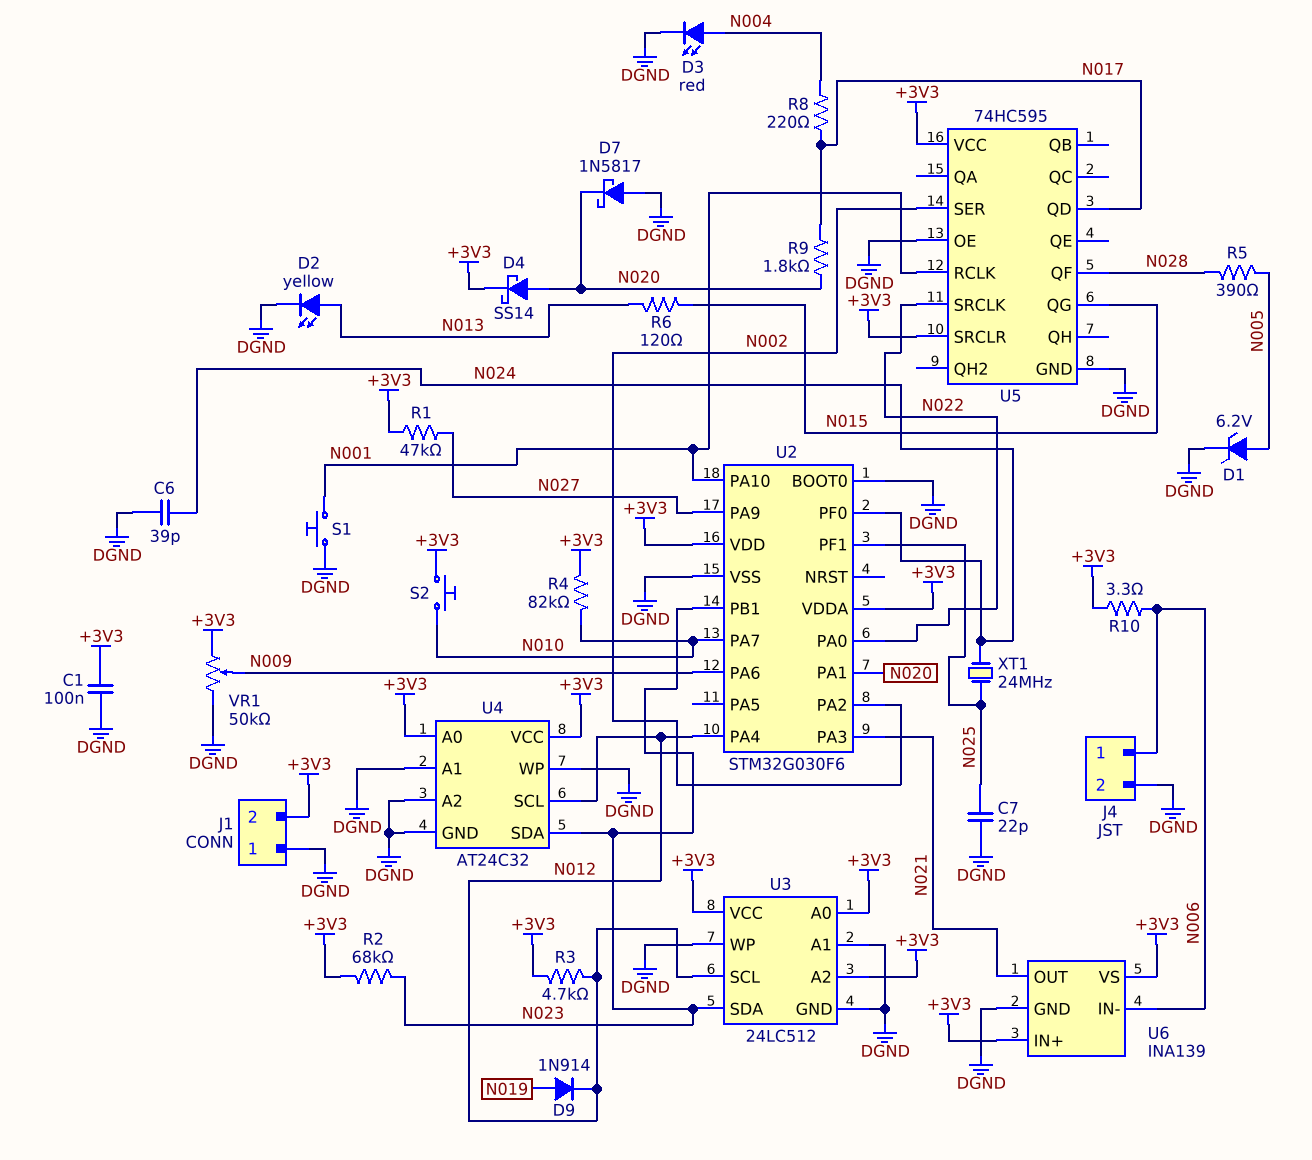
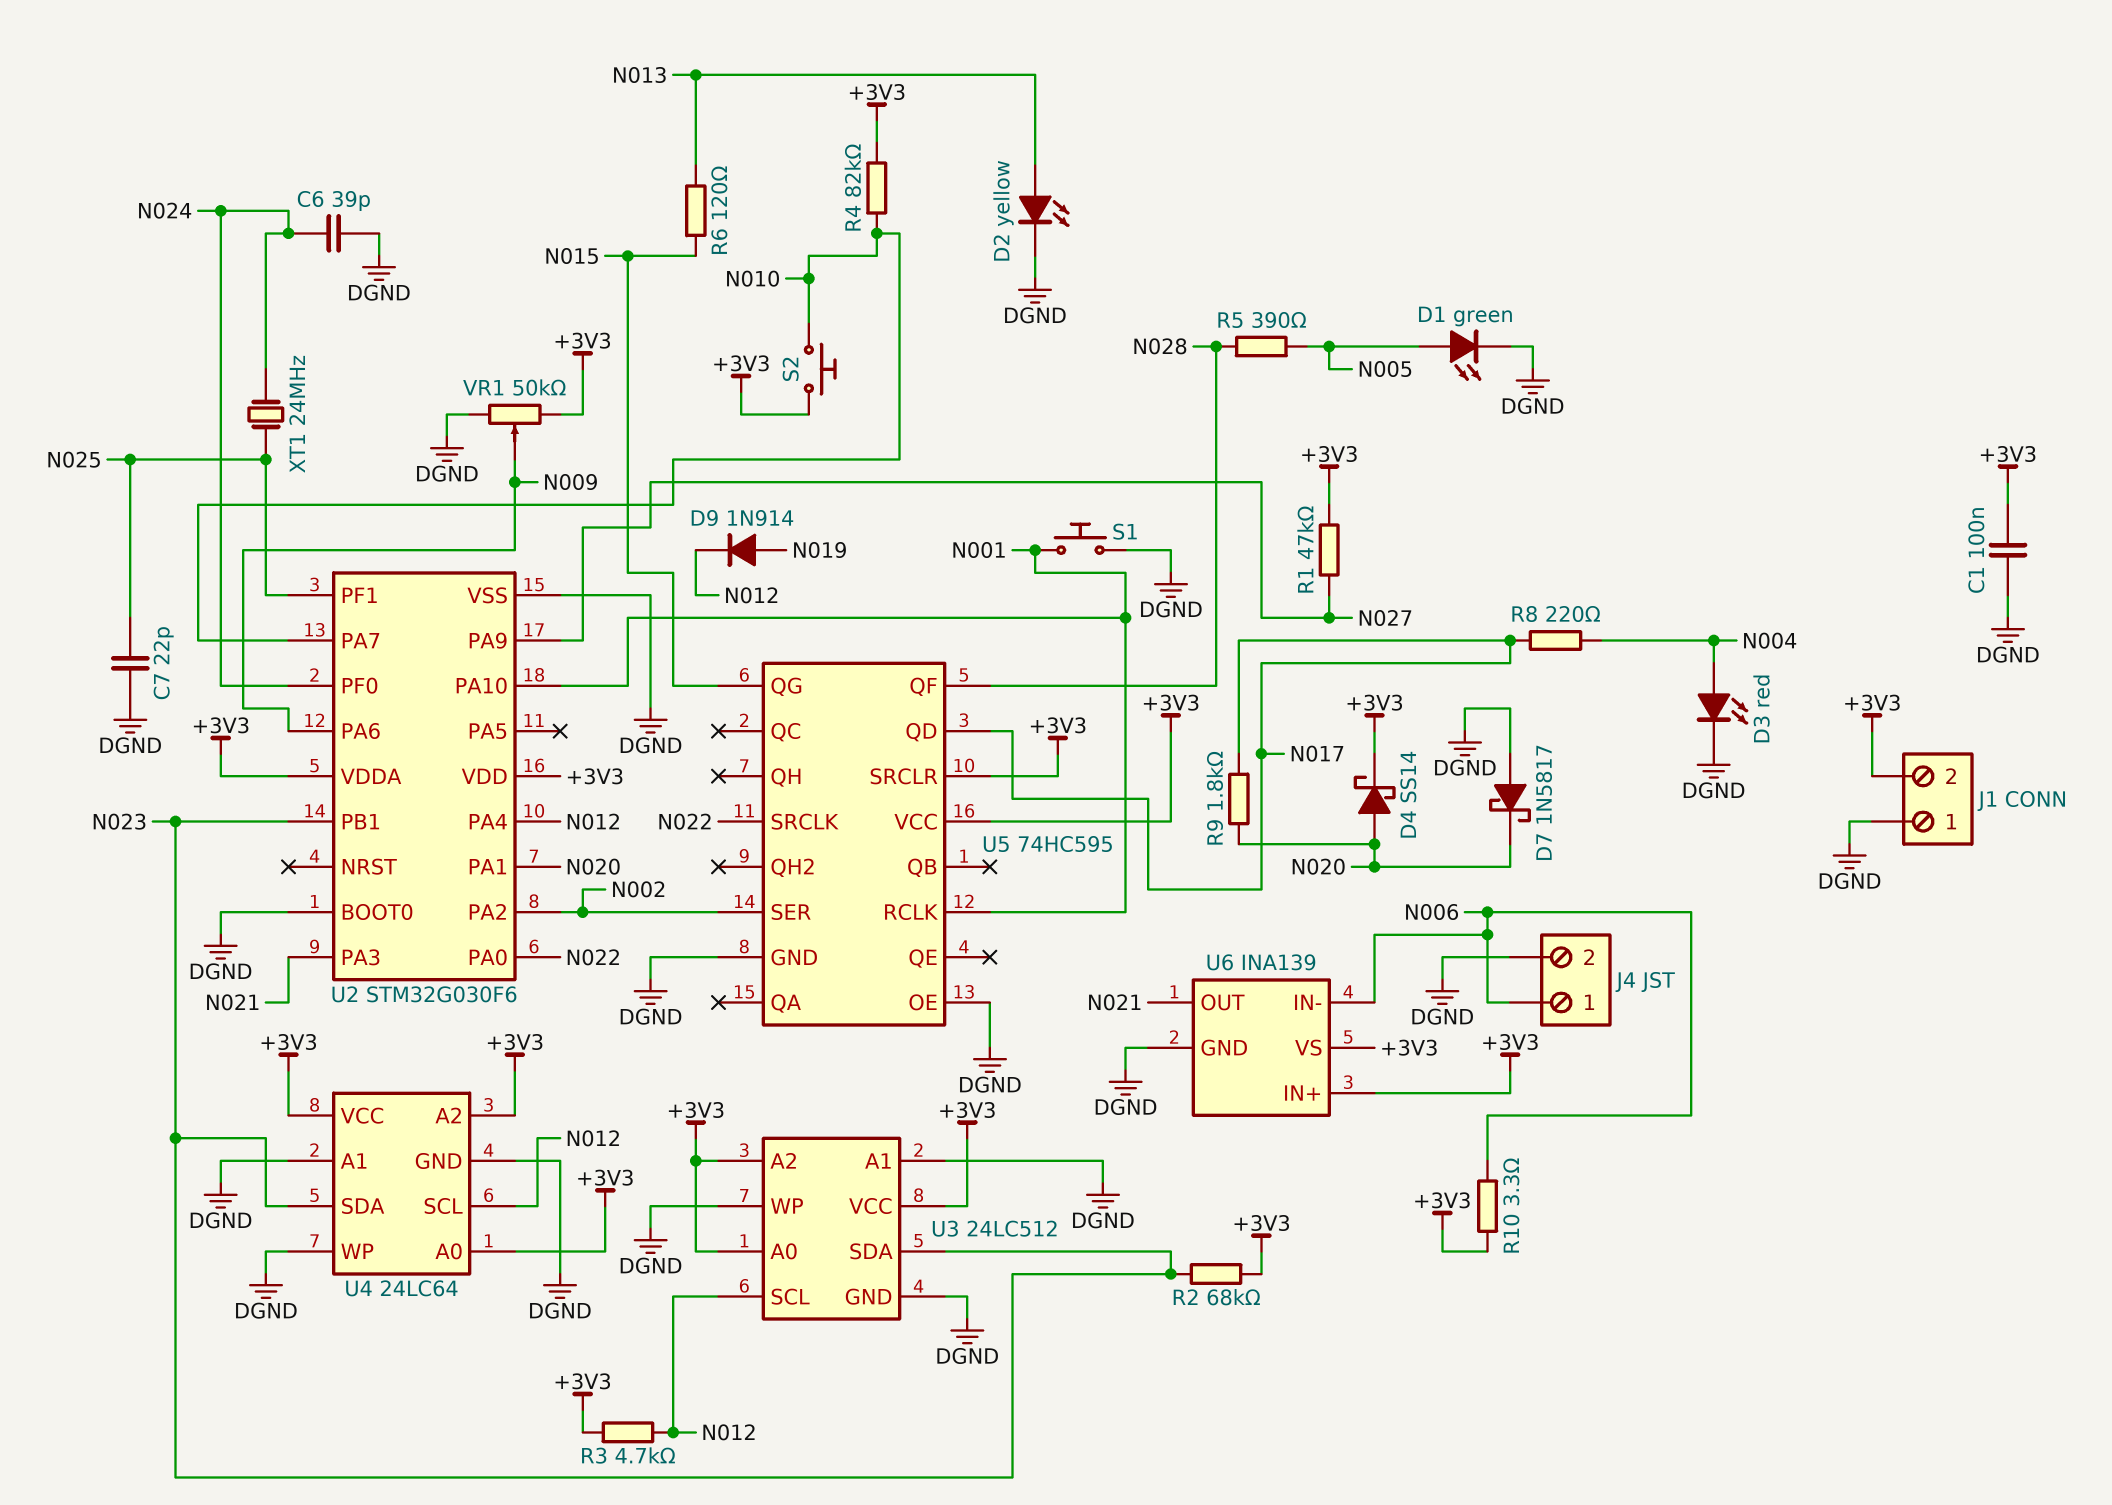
D1: zener 6.2V (A N005, K DGND) -> LED green (A N005, K DGND)
U4: AT24C32 -> 24LC64
U4 pin A2: DGND -> +3V3

